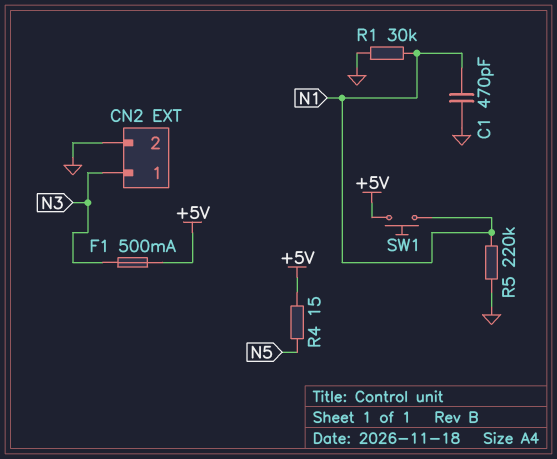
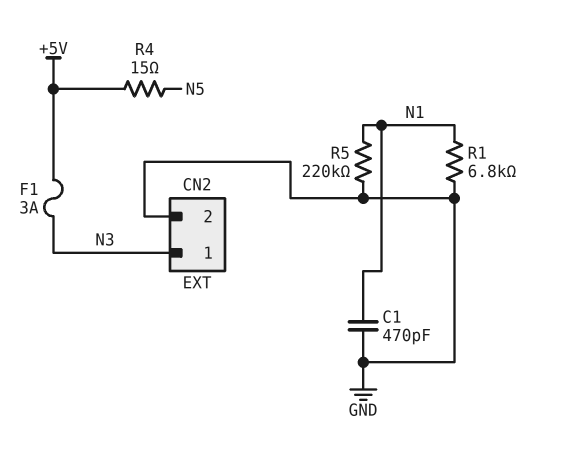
F1: 500mA (+5V, N3) -> 3A (+5V, N3)
R1: 30k (GND, N1) -> 6.8k (GND, N1)
SW1: button (+5V, N1) -> none

